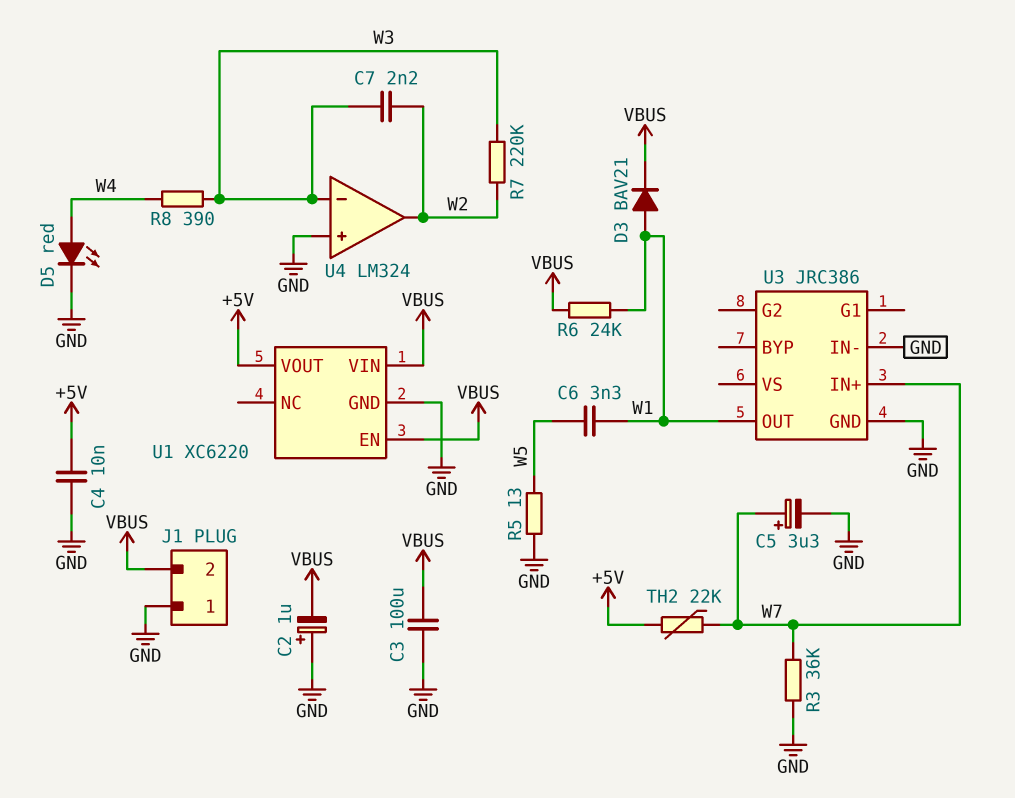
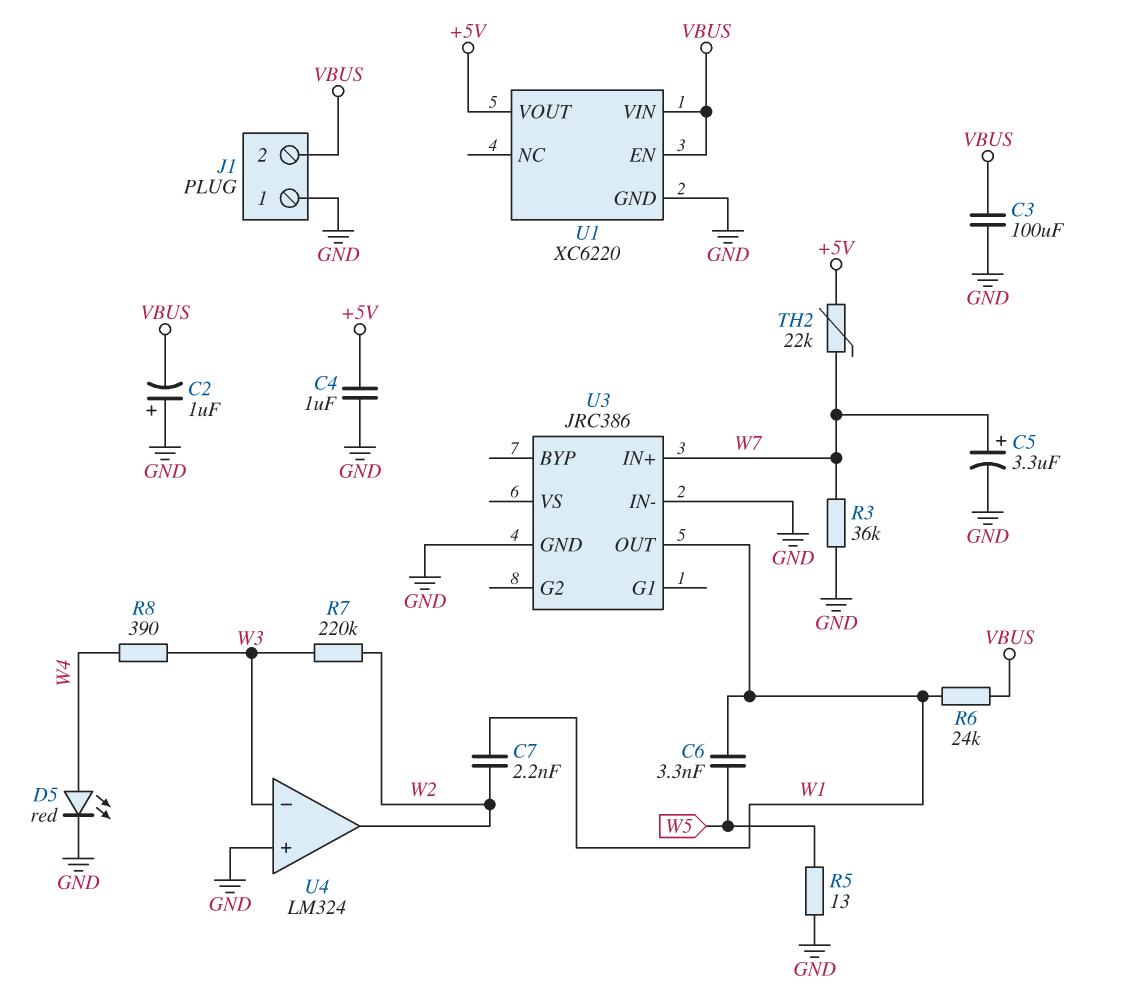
C4: 10nF (+5V, GND) -> 1uF (+5V, GND)
C7: 2.2nF (W2, W3) -> 2.2nF (W1, W2)
D3: diode BAV21 (A W1, K VBUS) -> none

